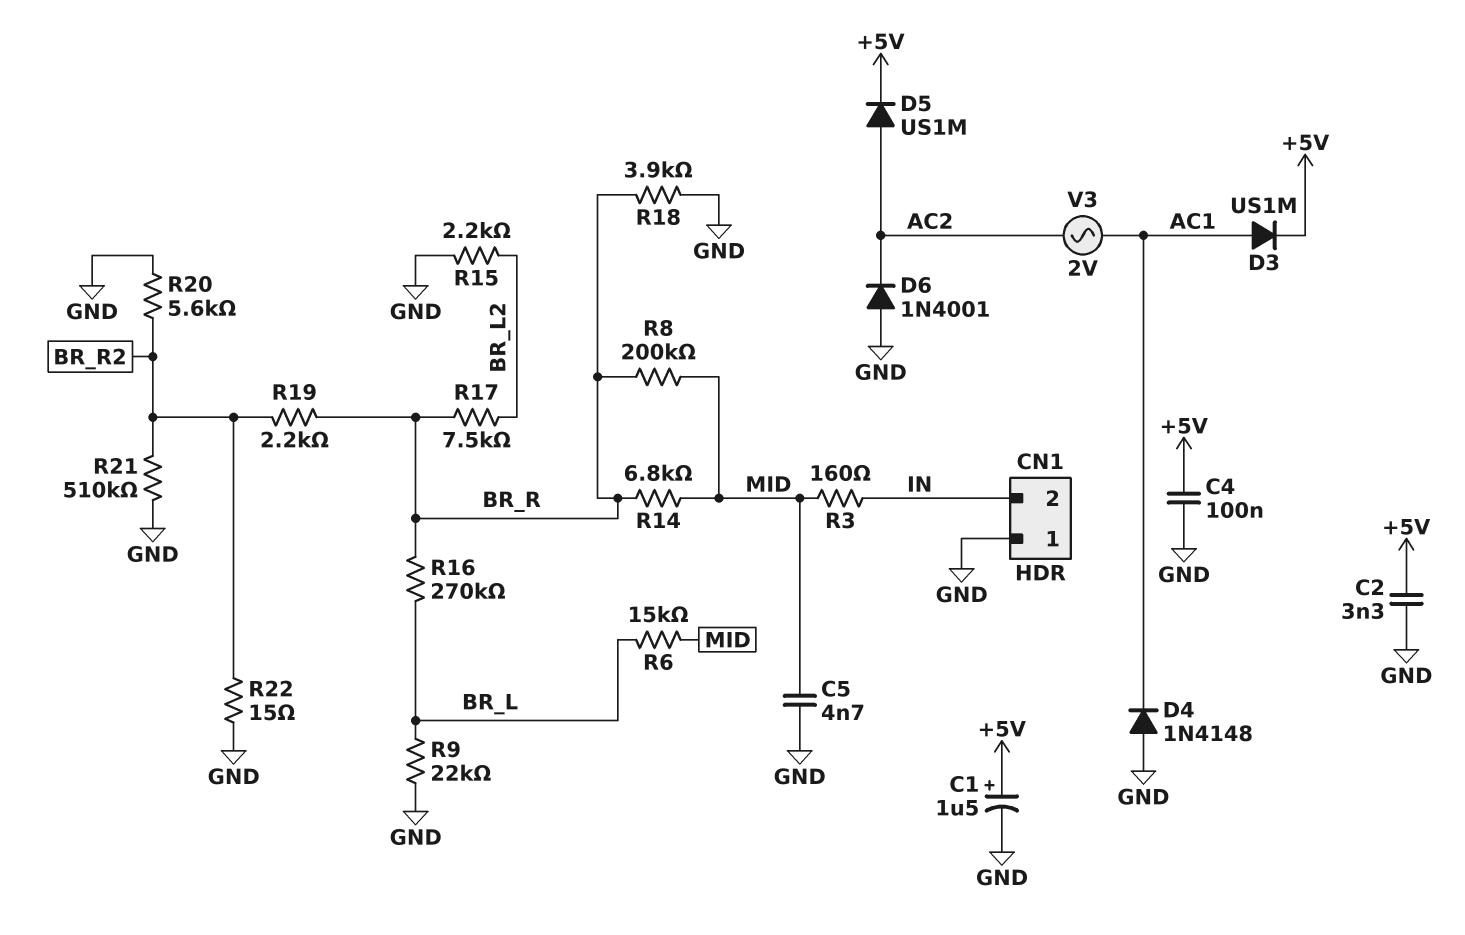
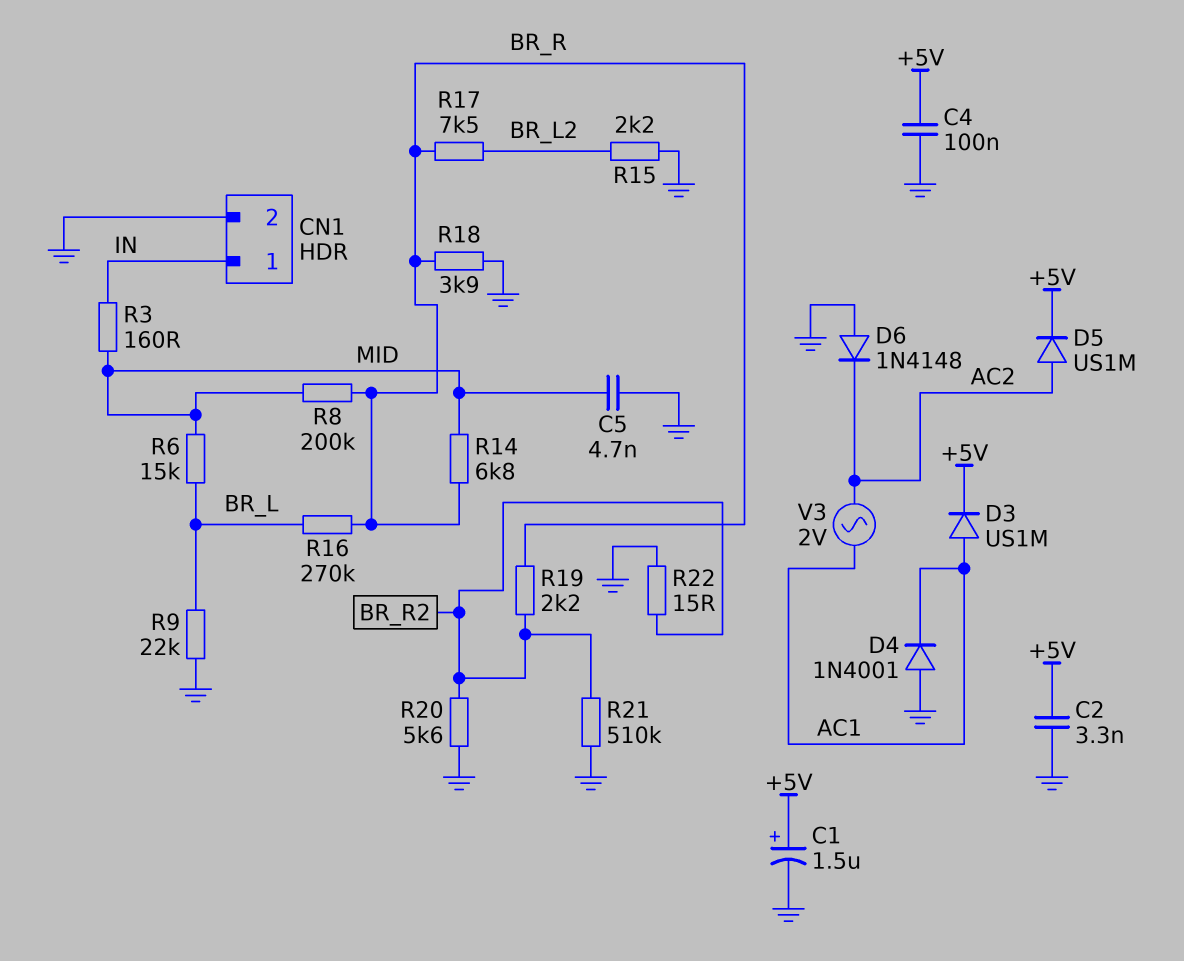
CN1 pin 1: GND -> IN
CN1 pin 2: IN -> GND
D4: diode 1N4148 (A GND, K AC1) -> diode 1N4001 (A GND, K AC1)
D6: diode 1N4001 (A GND, K AC2) -> diode 1N4148 (A GND, K AC2)

